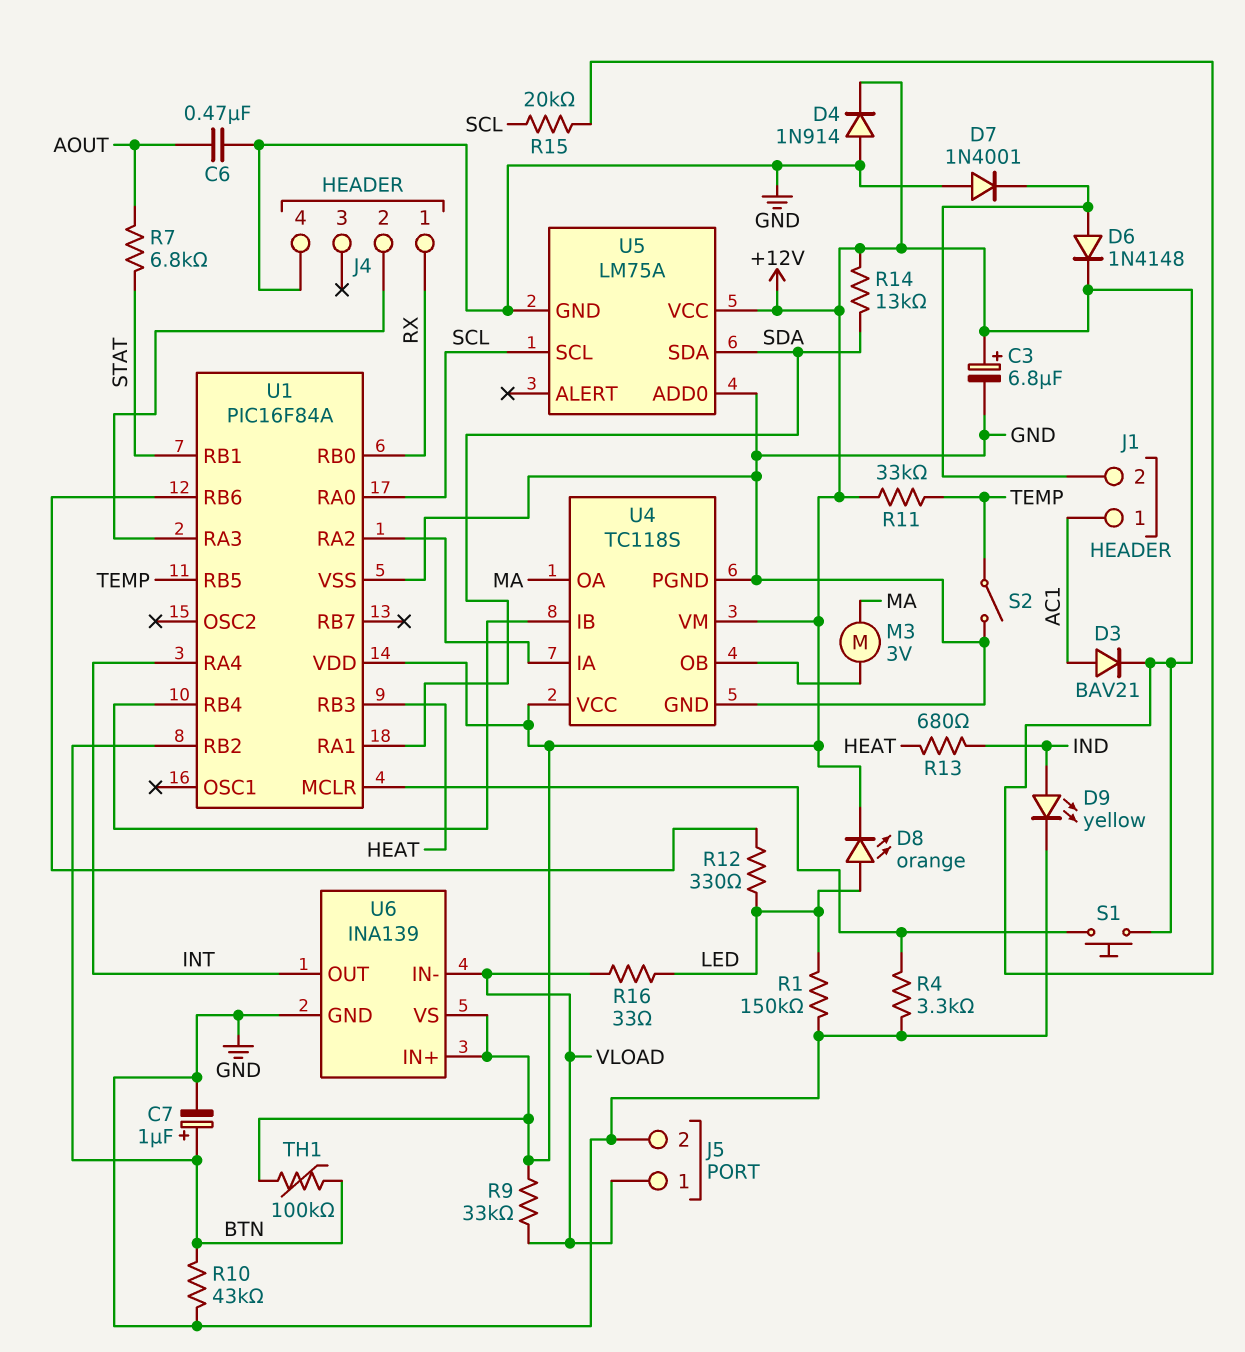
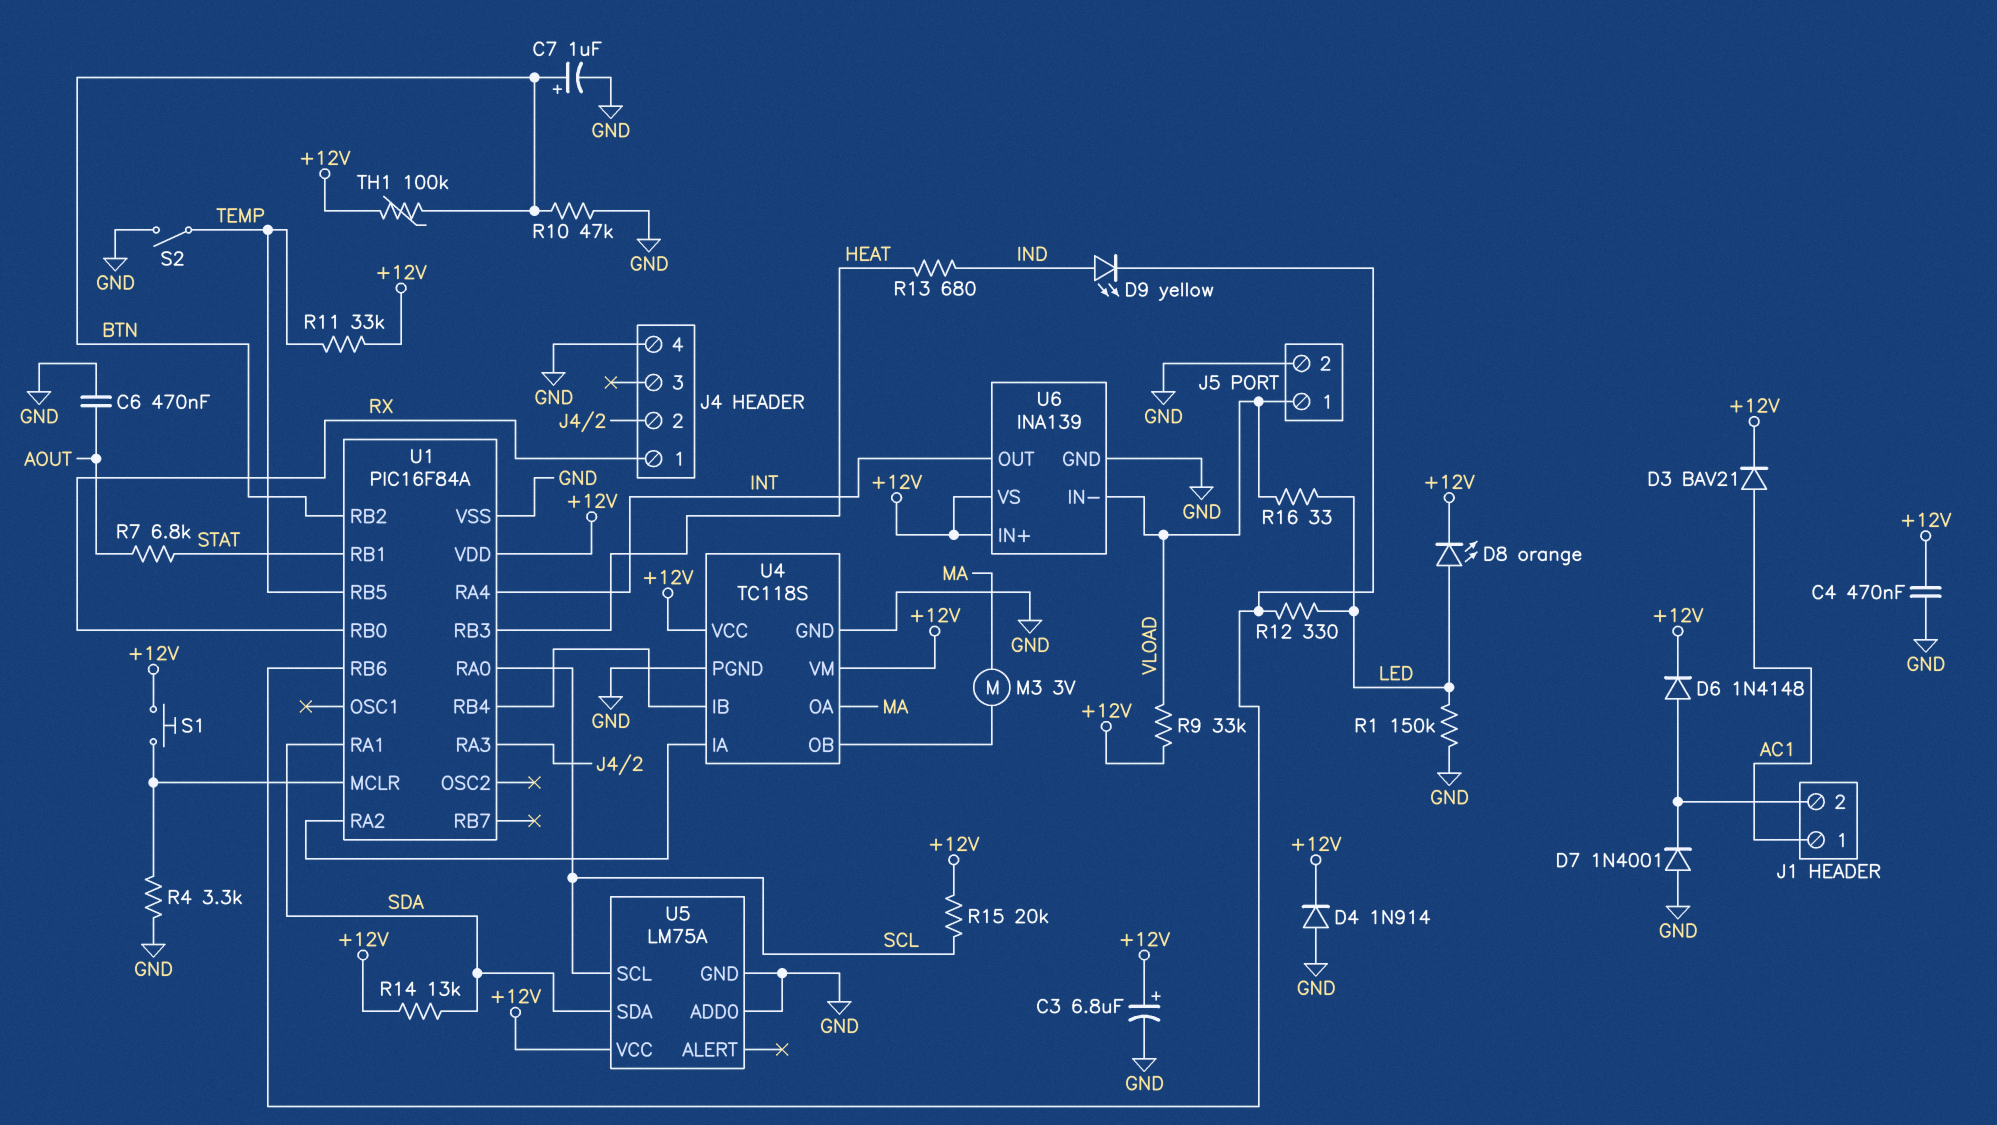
C4: none -> 470nF (+12V, GND)
D9: LED yellow (A IND, K GND) -> LED yellow (A IND, K U1/RB6)
R10: 43k (BTN, GND) -> 47k (BTN, GND)

